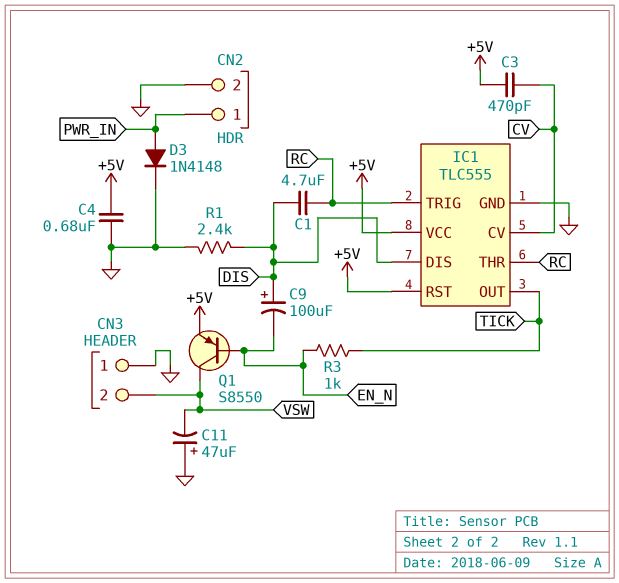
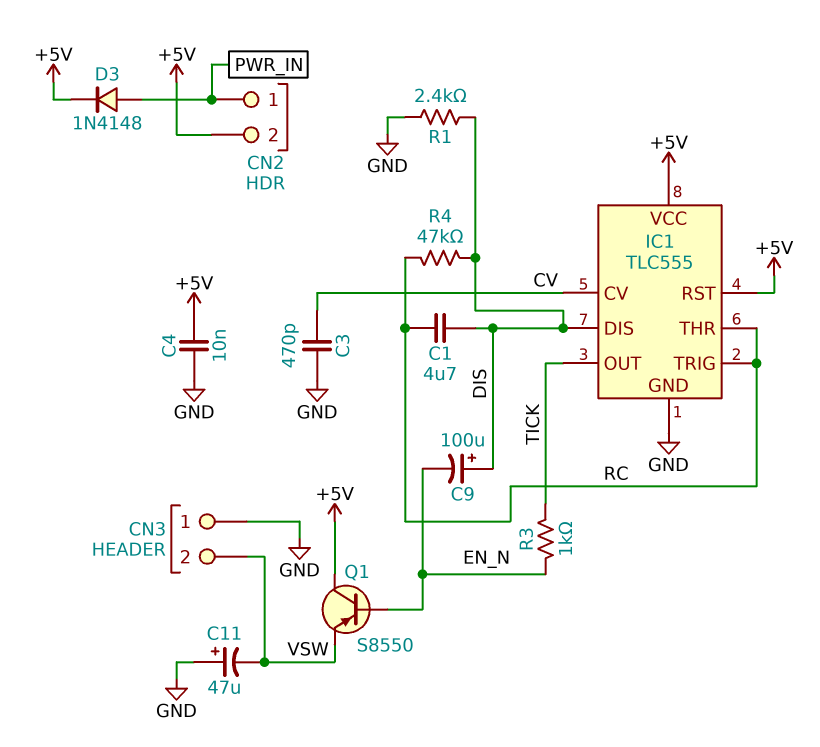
C3: 470pF (+5V, CV) -> 470pF (CV, GND)
C4: 680nF (+5V, GND) -> 10nF (+5V, GND)
CN2 pin 2: GND -> +5V
D3: diode 1N4148 (A PWR_IN, K GND) -> diode 1N4148 (A PWR_IN, K +5V)
Q1: PNP S8550 (B EN_N, C VSW, E +5V) -> PNP S8550 (B EN_N, C +5V, E VSW)
R4: none -> 47k (DIS, RC)

